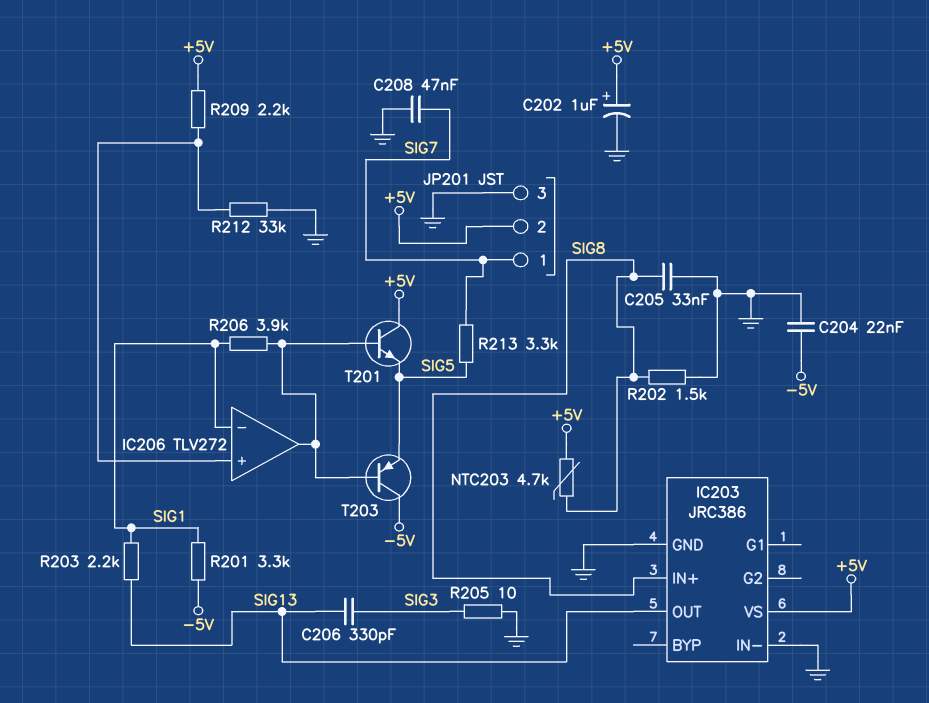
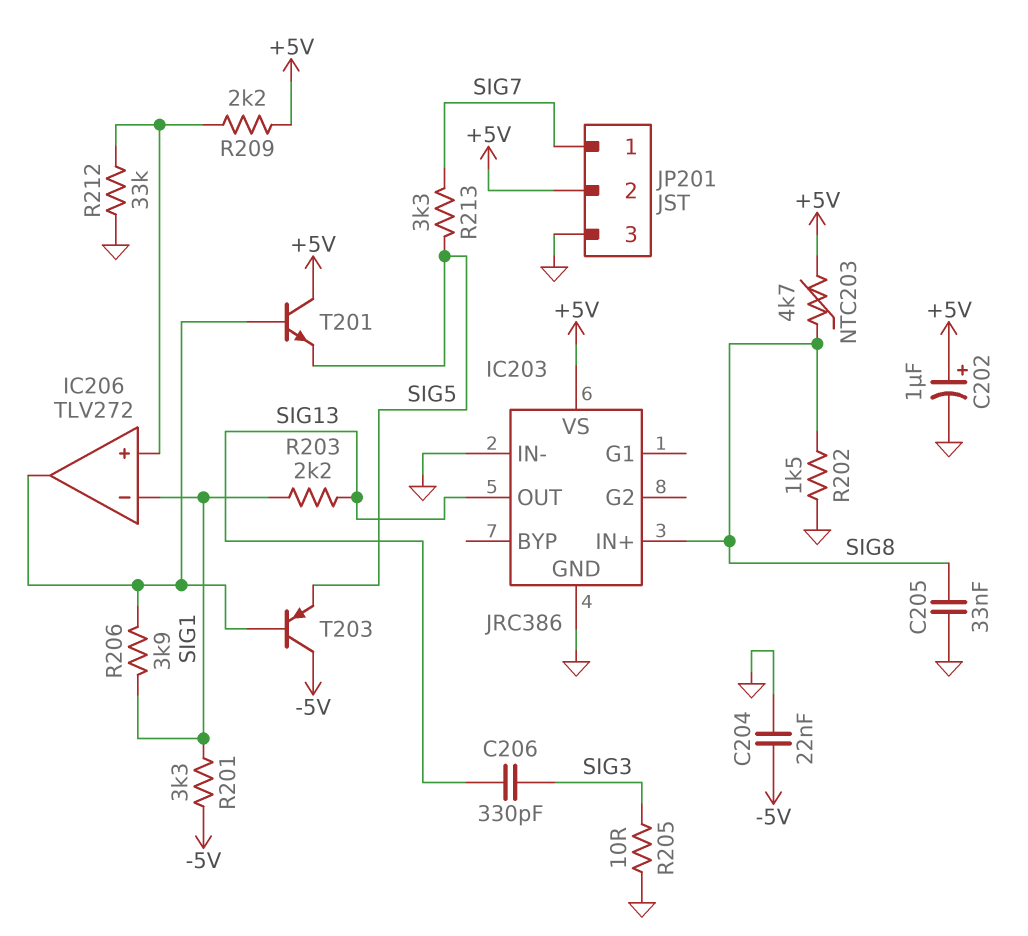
C208: 47nF (GND, SIG7) -> none

